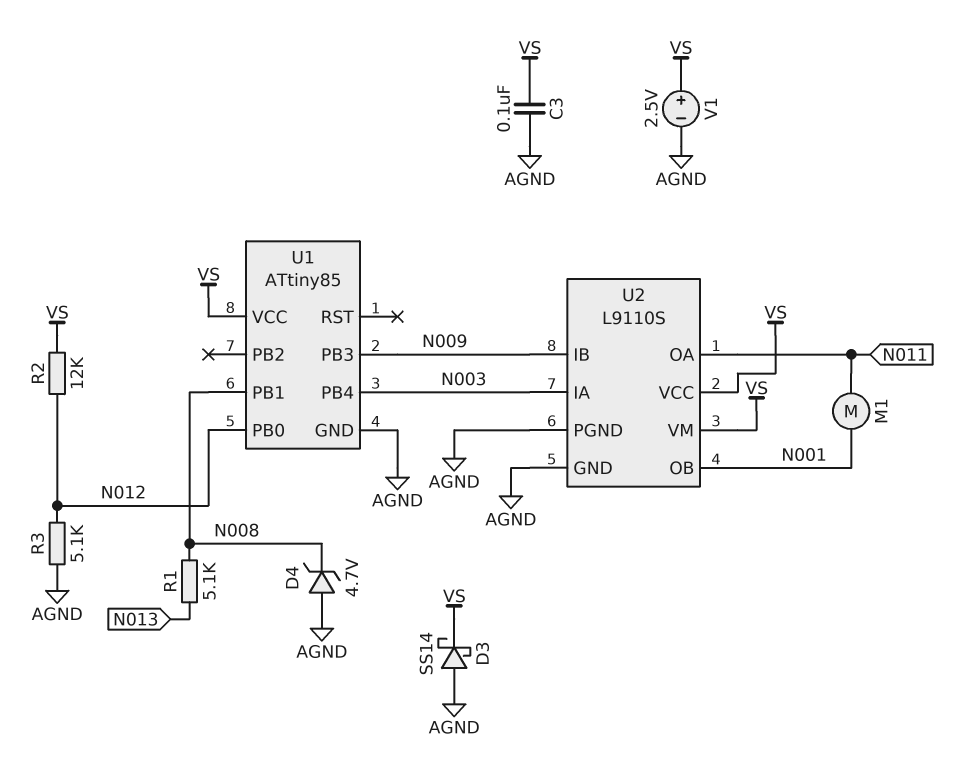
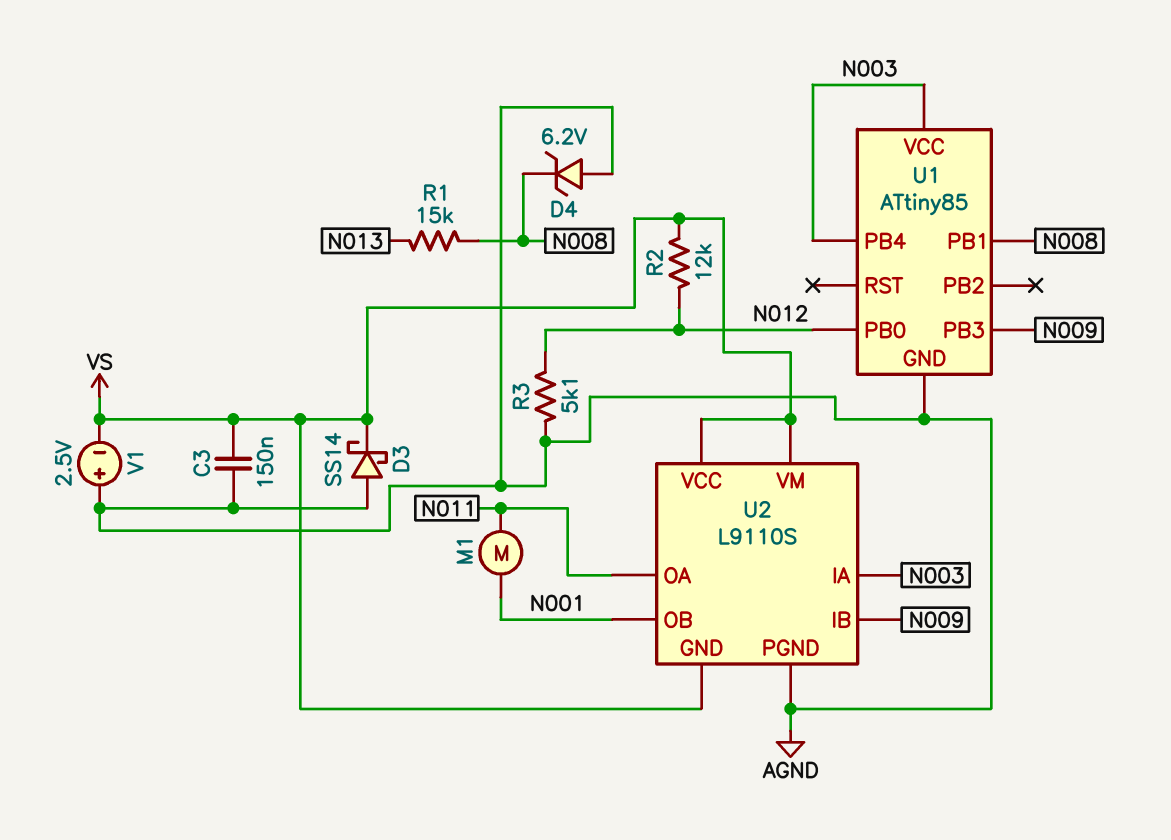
C3: 100nF (AGND, VS) -> 150nF (AGND, VS)
D4: zener 4.7V (A AGND, K N008) -> zener 6.2V (A AGND, K N008)
R1: 5.1k (N008, N013) -> 15k (N008, N013)
U1 pin VCC: VS -> N003
U2 pin GND: AGND -> VS
V1: 2.5V (plus VS, minus AGND) -> 2.5V (plus AGND, minus VS)

